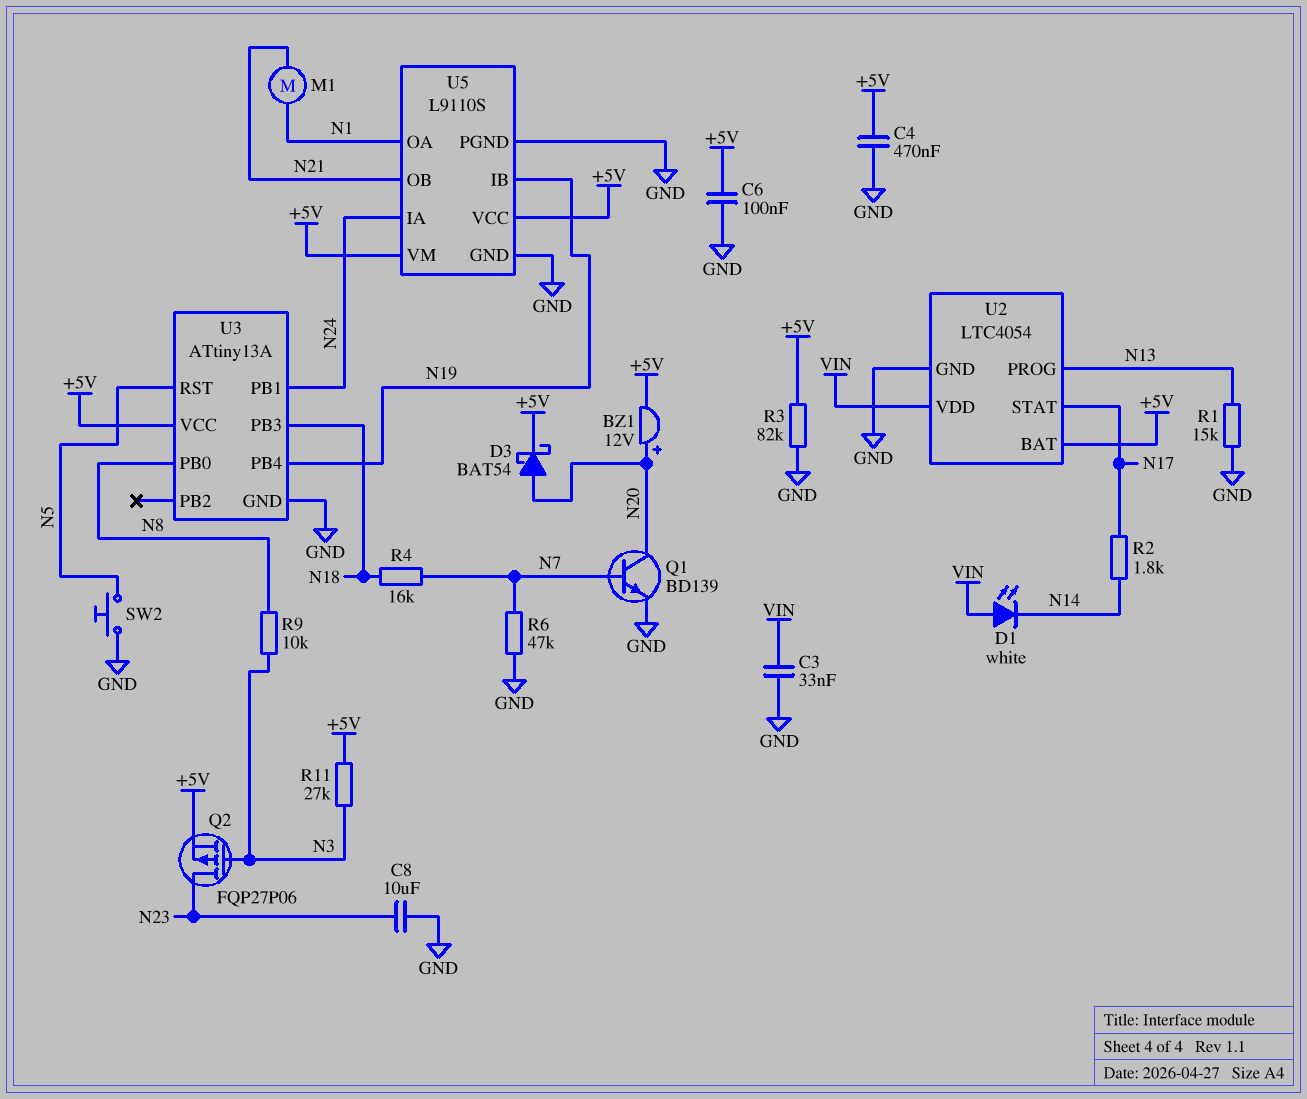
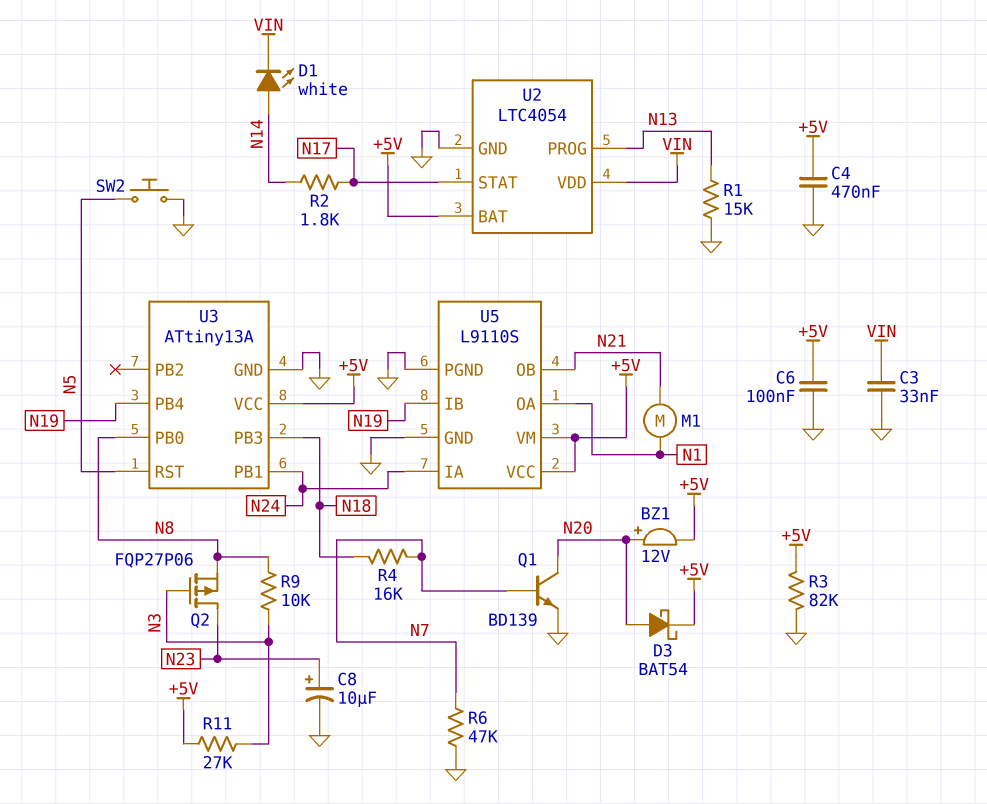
C8: 10uF (GND, N23) -> 10uF (plus N23, minus GND)
D1: LED white (A VIN, K N14) -> LED white (A N14, K VIN)
Q2: PMOS FQP27P06 (G N3, D N23, S +5V) -> PMOS FQP27P06 (G N3, D N23, S N8)

